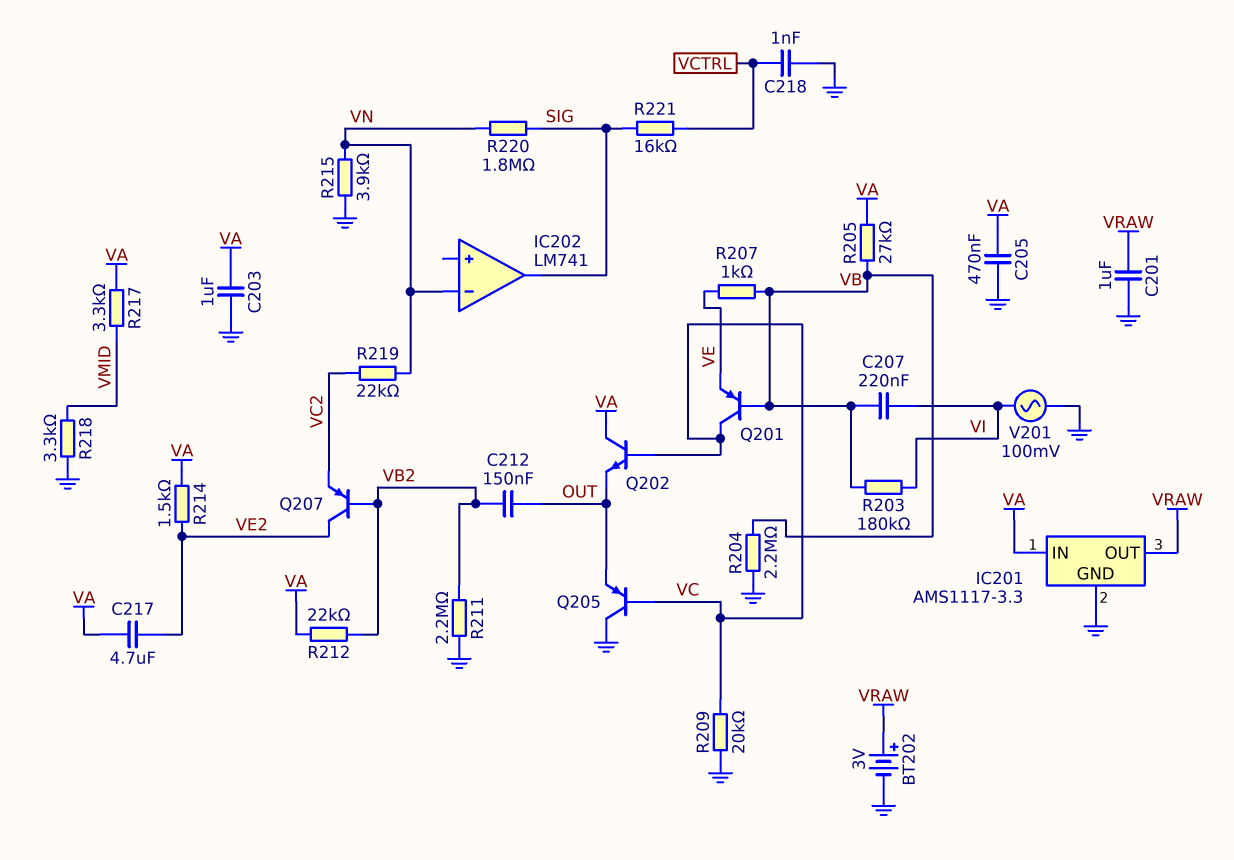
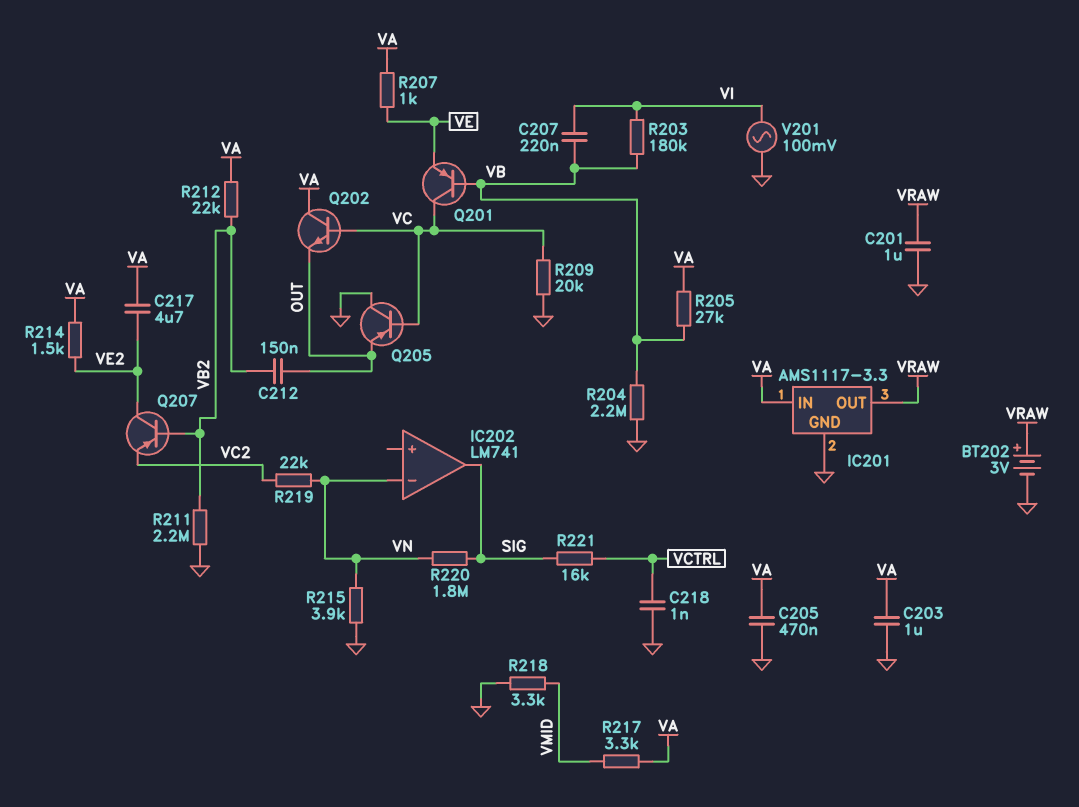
R207: 1k (VB, VE) -> 1k (VA, VE)

